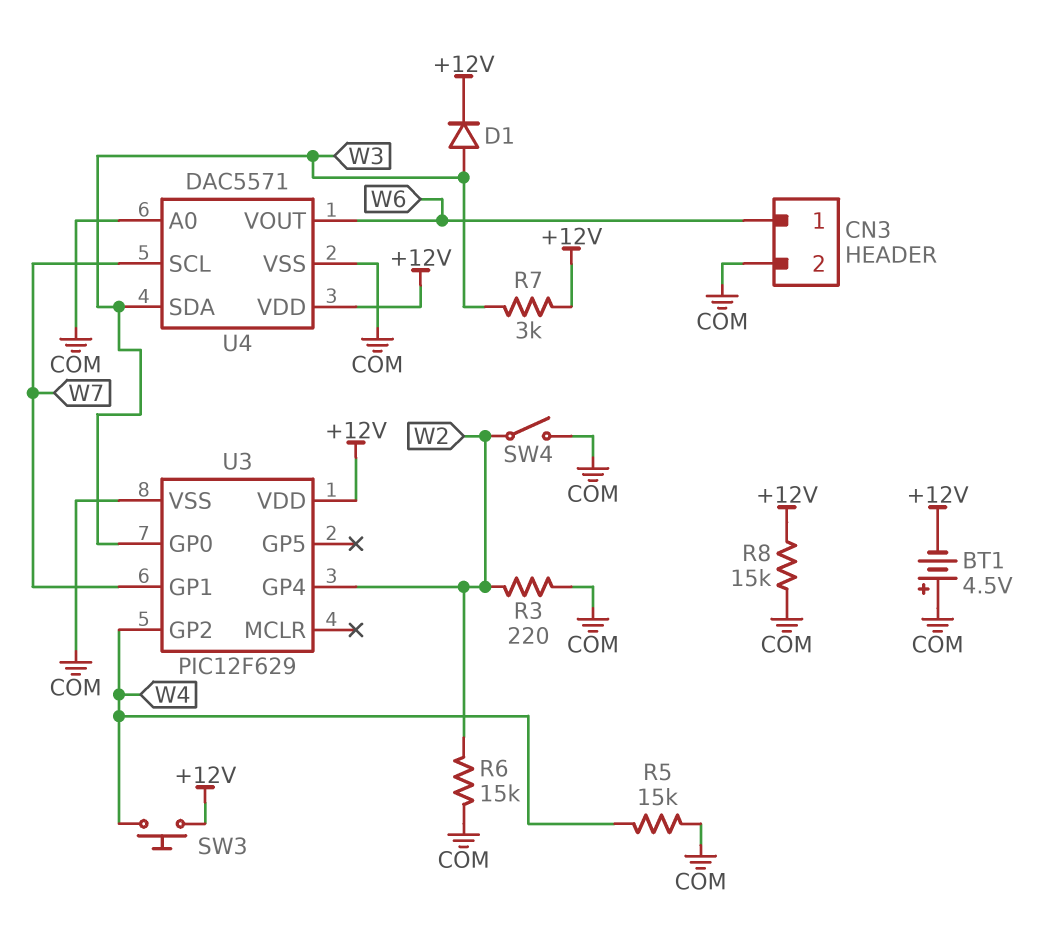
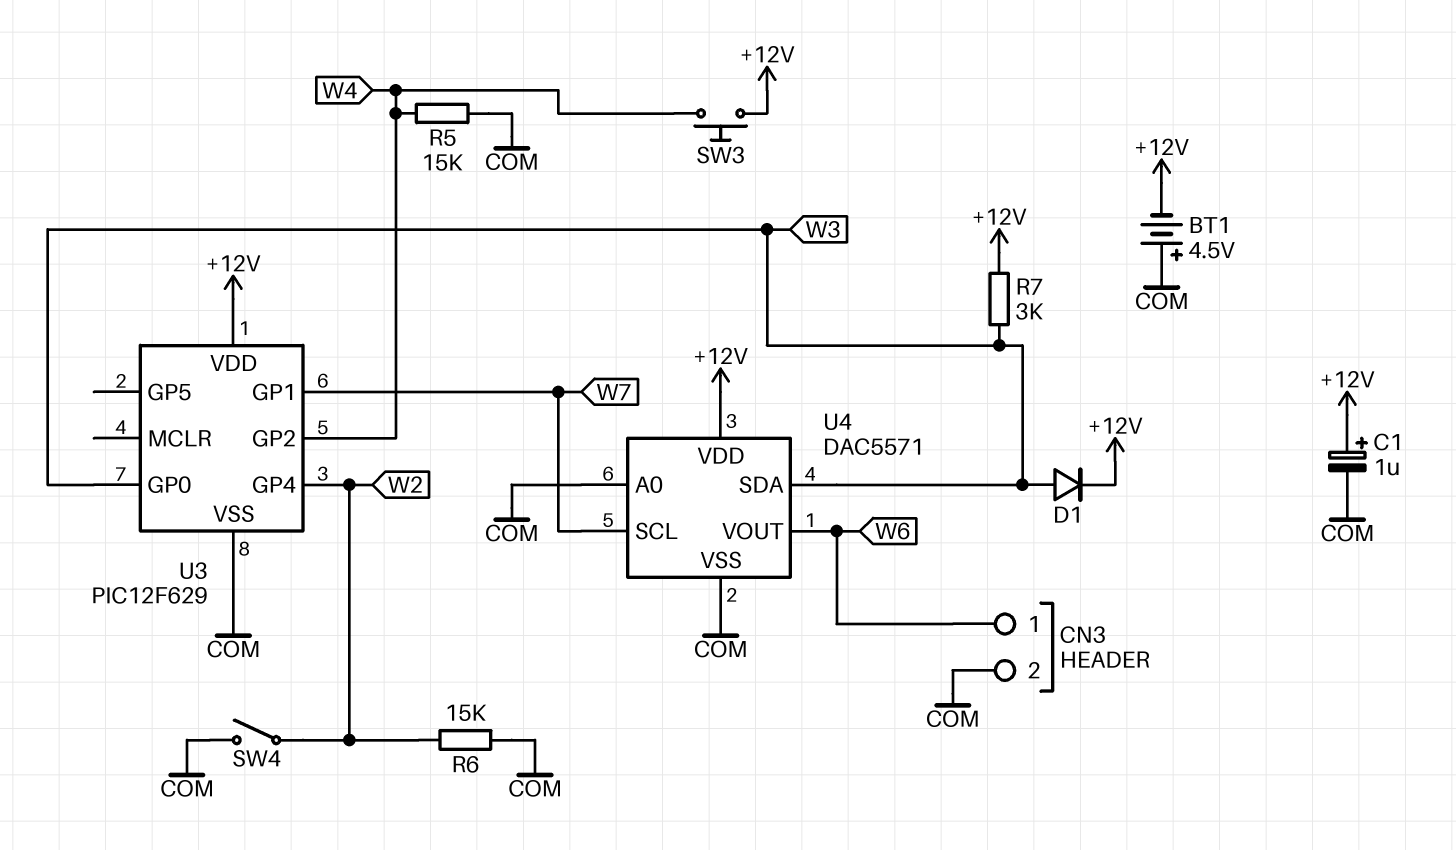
C1: none -> 1uF (plus +12V, minus COM)
R3: 220 (COM, W2) -> none
R8: 15k (+12V, COM) -> none

